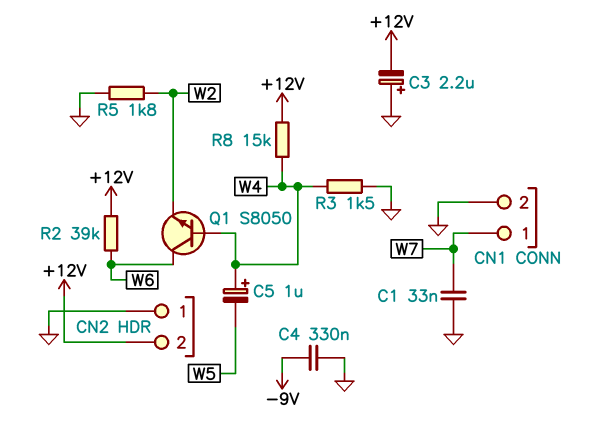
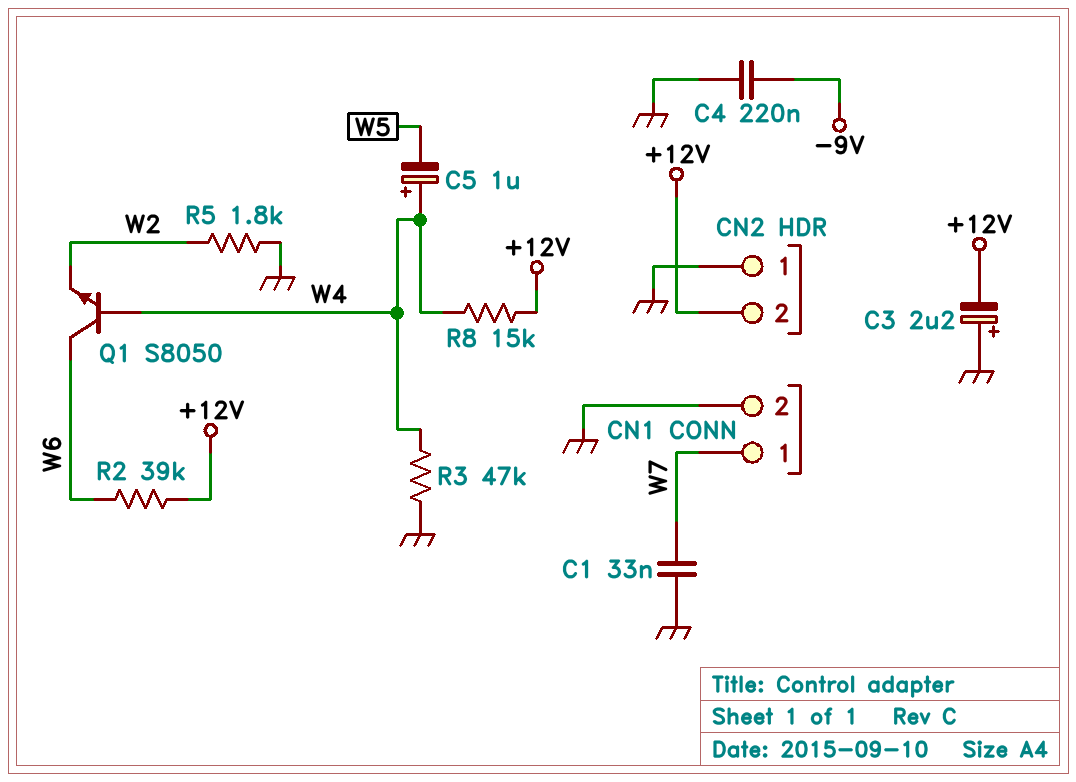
C4: 330nF (-9V, GND) -> 220nF (-9V, GND)
R3: 1.5k (GND, W4) -> 47k (GND, W4)

